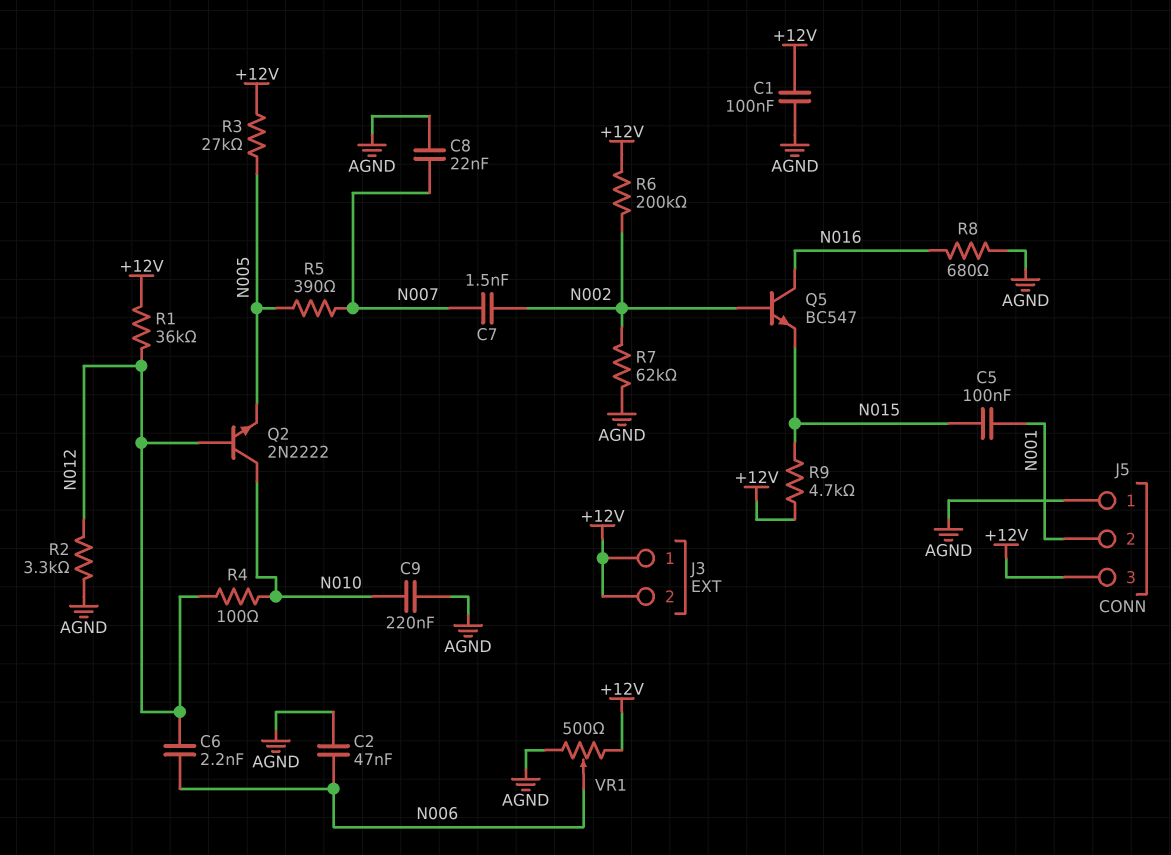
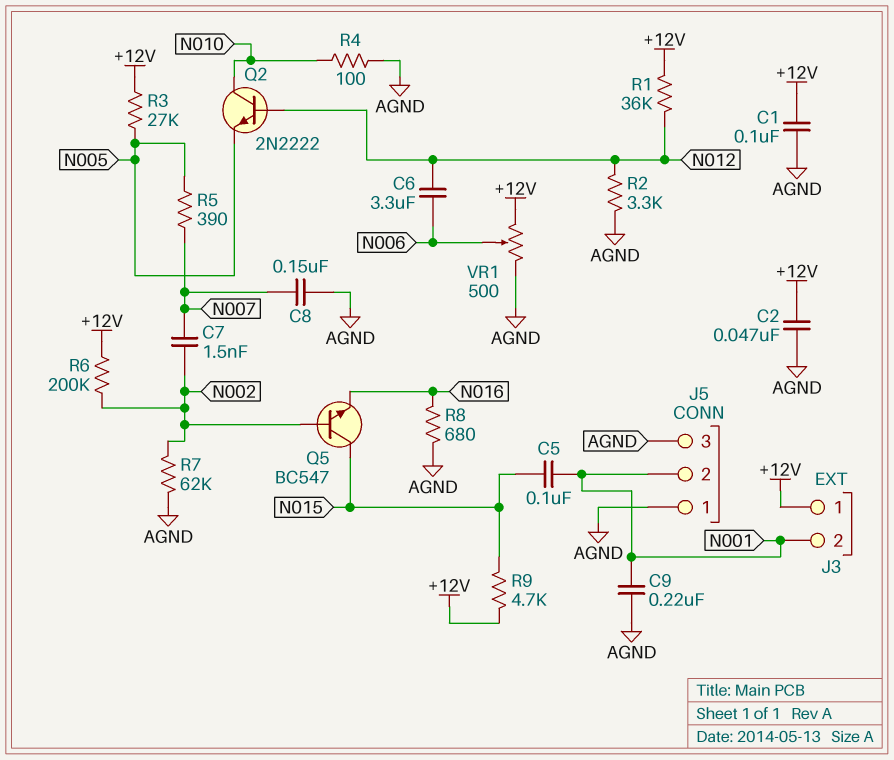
C2: 47nF (AGND, N006) -> 47nF (+12V, AGND)
C6: 2.2nF (N006, N012) -> 3.3uF (N006, N012)
C8: 22nF (AGND, N007) -> 150nF (AGND, N007)
C9: 220nF (AGND, N010) -> 220nF (AGND, N001)
J3 pin 2: +12V -> N001
J5 pin 3: +12V -> AGND
Q5: NPN BC547 (B N002, C N016, E N015) -> NPN BC547 (B N002, C N015, E N016)
R4: 100 (N010, N012) -> 100 (AGND, N010)

